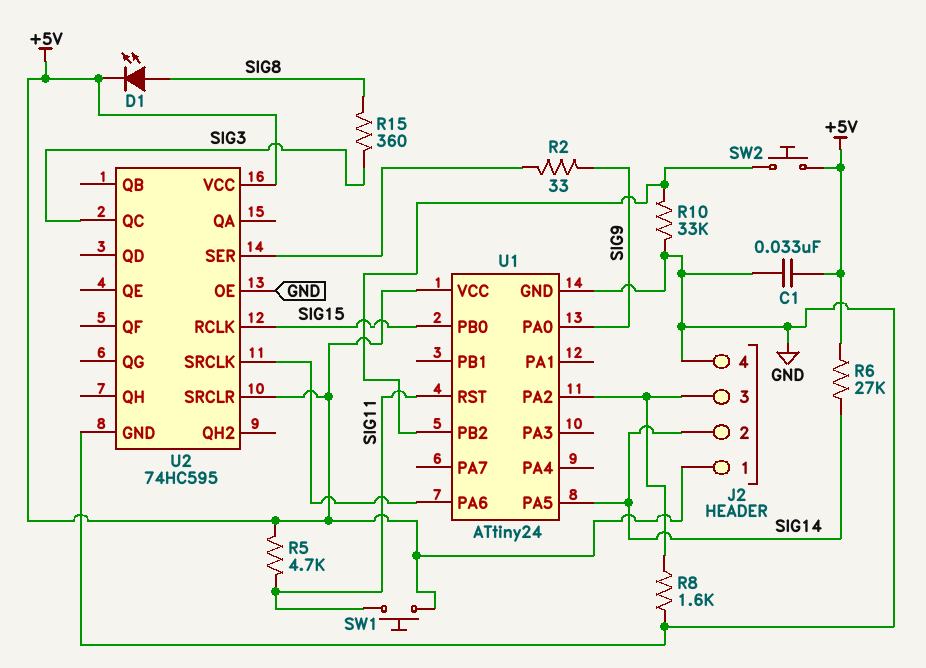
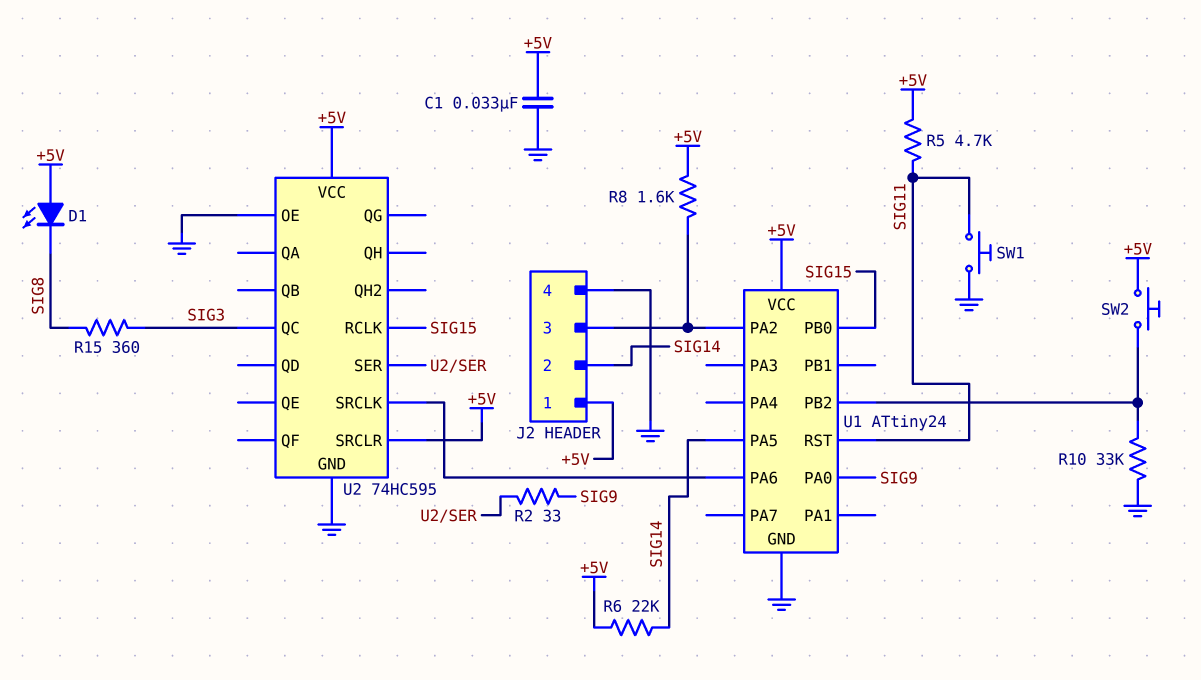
D1: LED (A SIG8, K +5V) -> LED (A +5V, K SIG8)
R6: 27k (+5V, SIG14) -> 22k (+5V, SIG14)
R8: 1.6k (GND, J2/3) -> 1.6k (+5V, J2/3)
SW1: button (+5V, SIG11) -> button (GND, SIG11)

